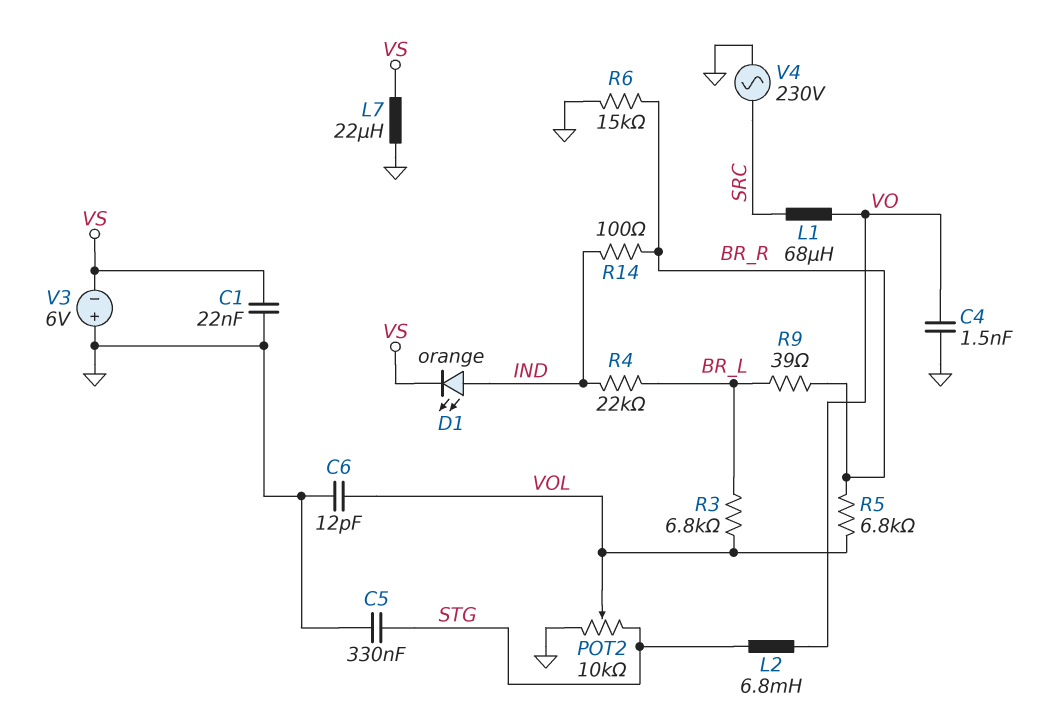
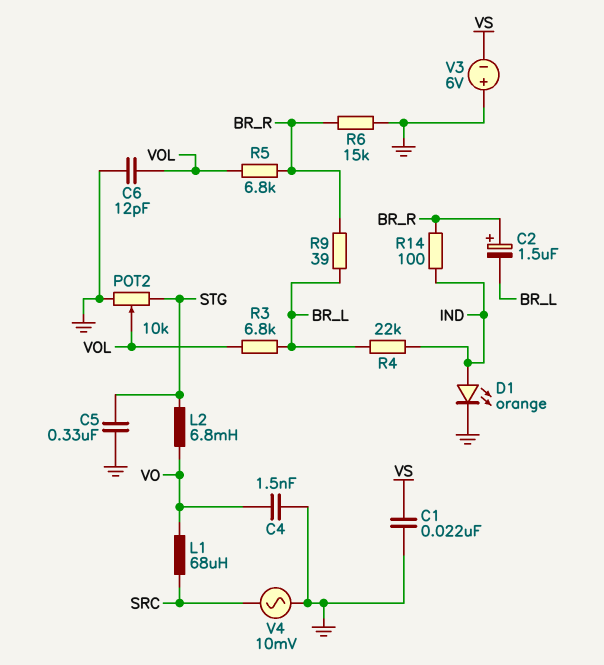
C2: none -> 1.5uF (plus BR_R, minus BR_L)
D1: LED orange (A IND, K VS) -> LED orange (A IND, K GND)
L7: 22uH (GND, VS) -> none
V4: AC 230V (GND, SRC) -> AC 10mV (GND, SRC)

